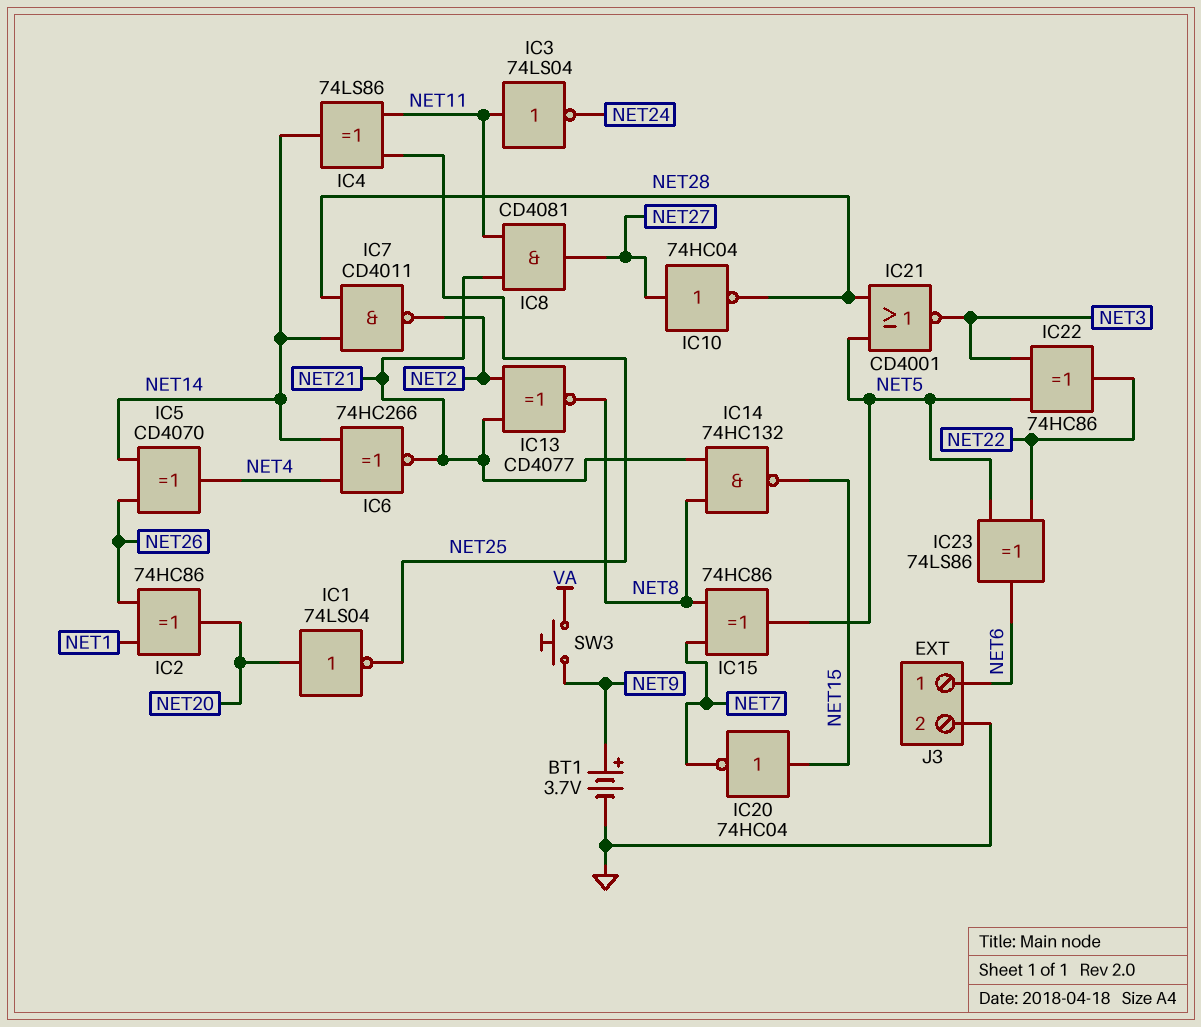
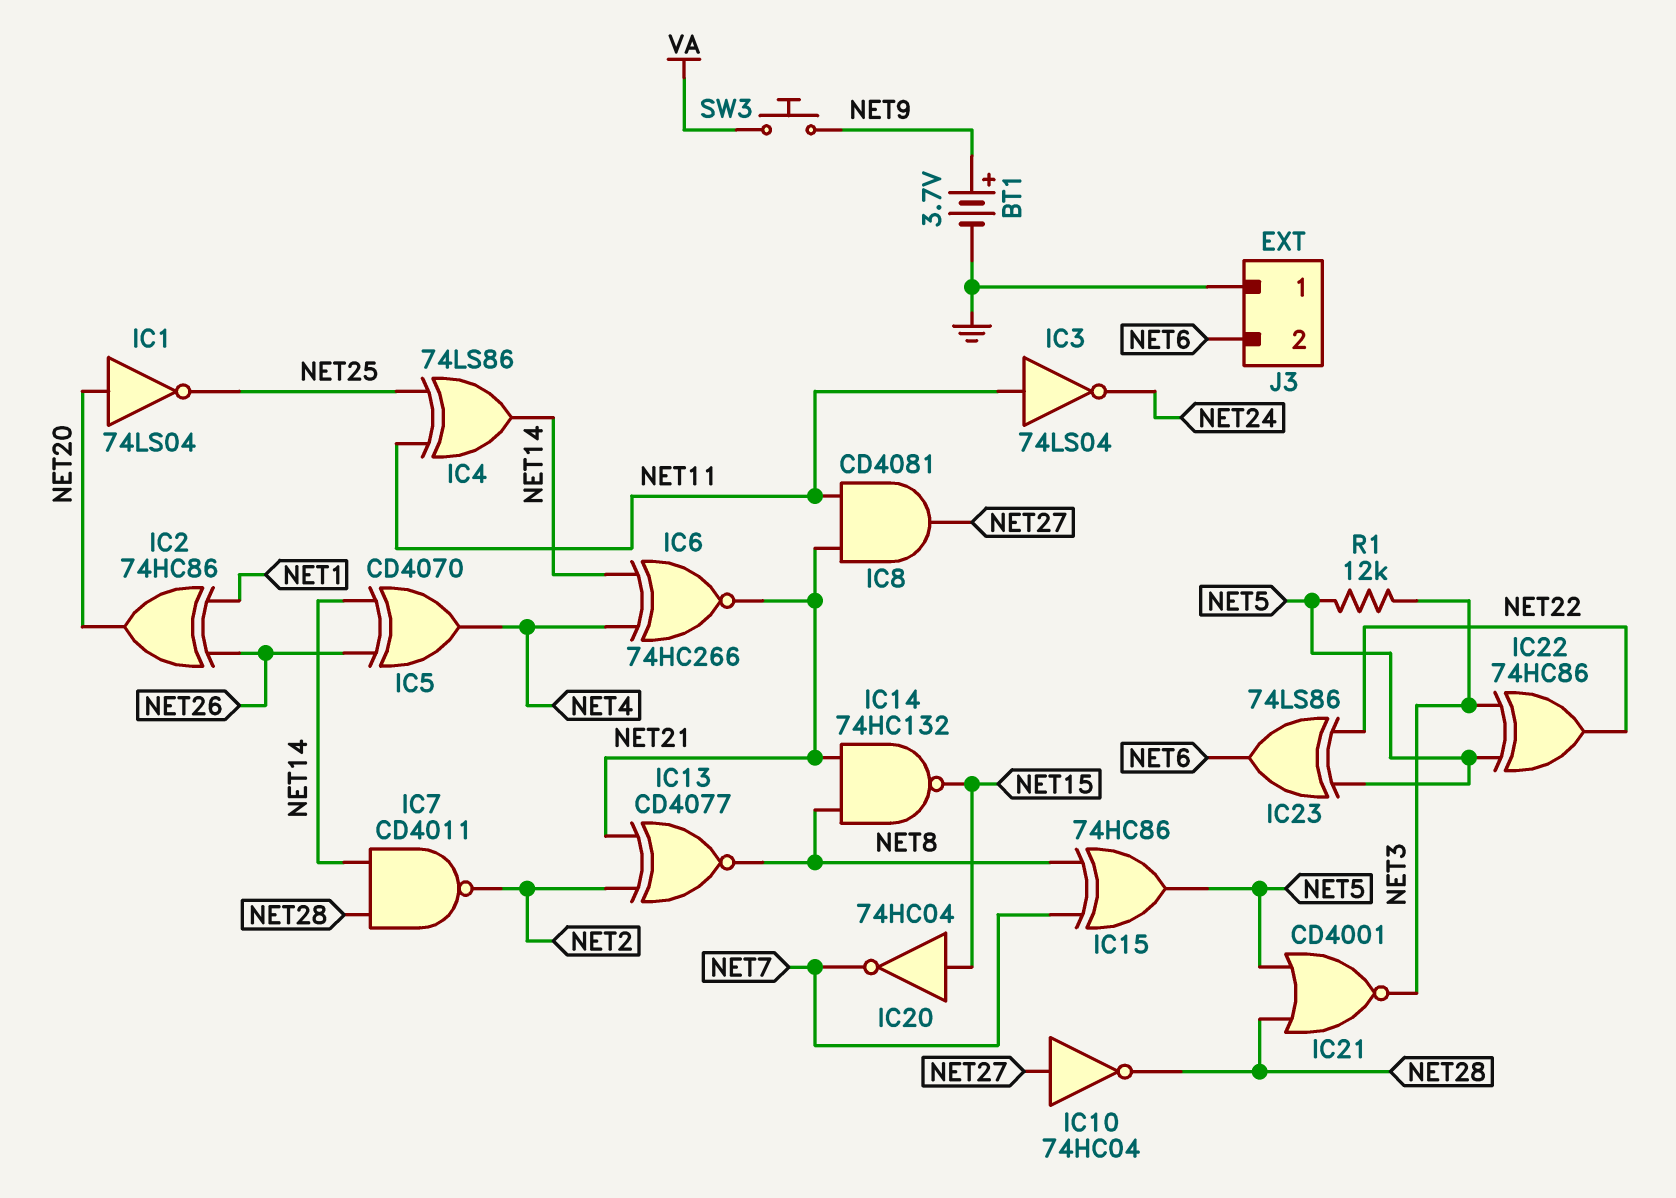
J3 pin 1: NET6 -> GND
J3 pin 2: GND -> NET6
R1: none -> 12k (NET3, NET5)

